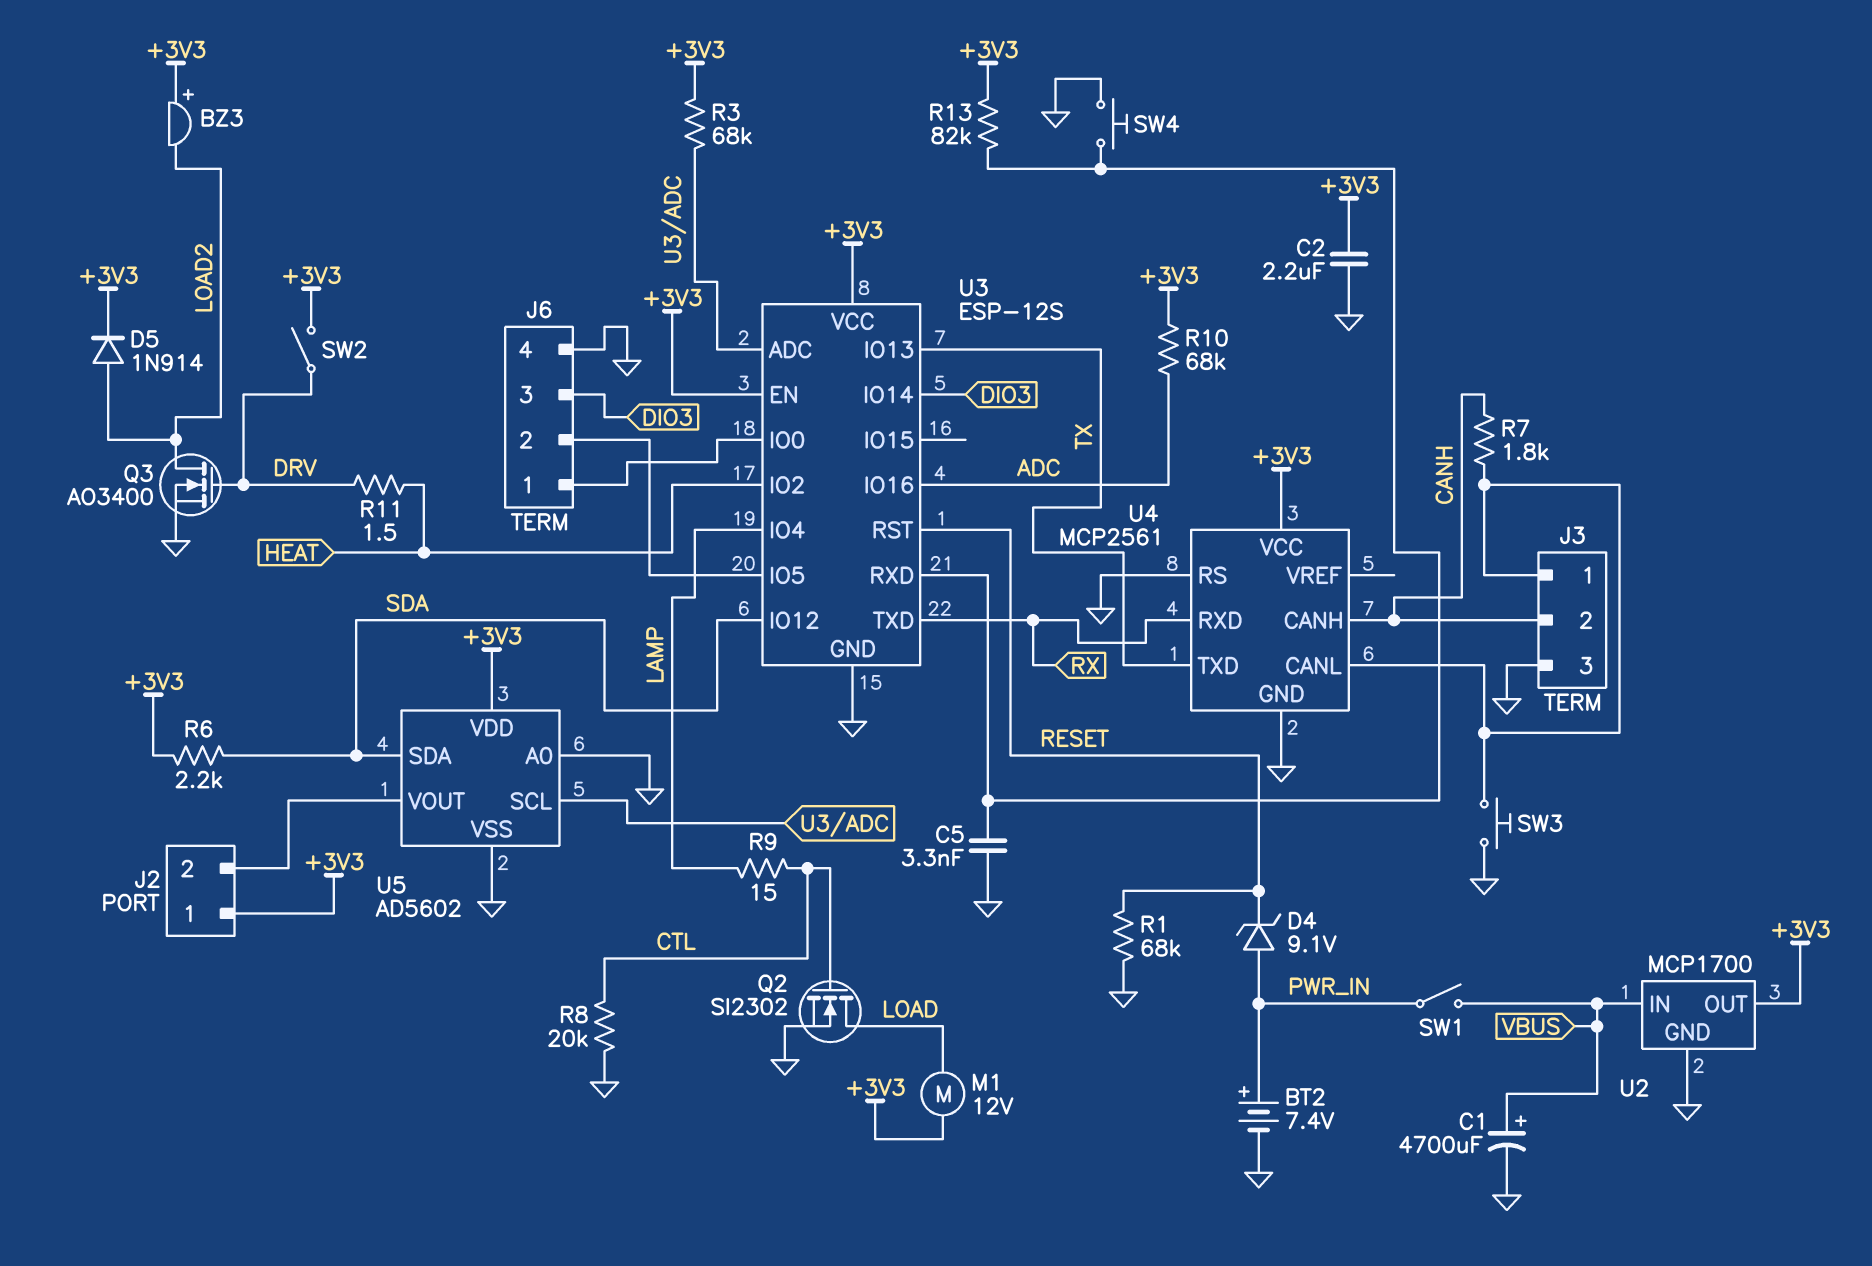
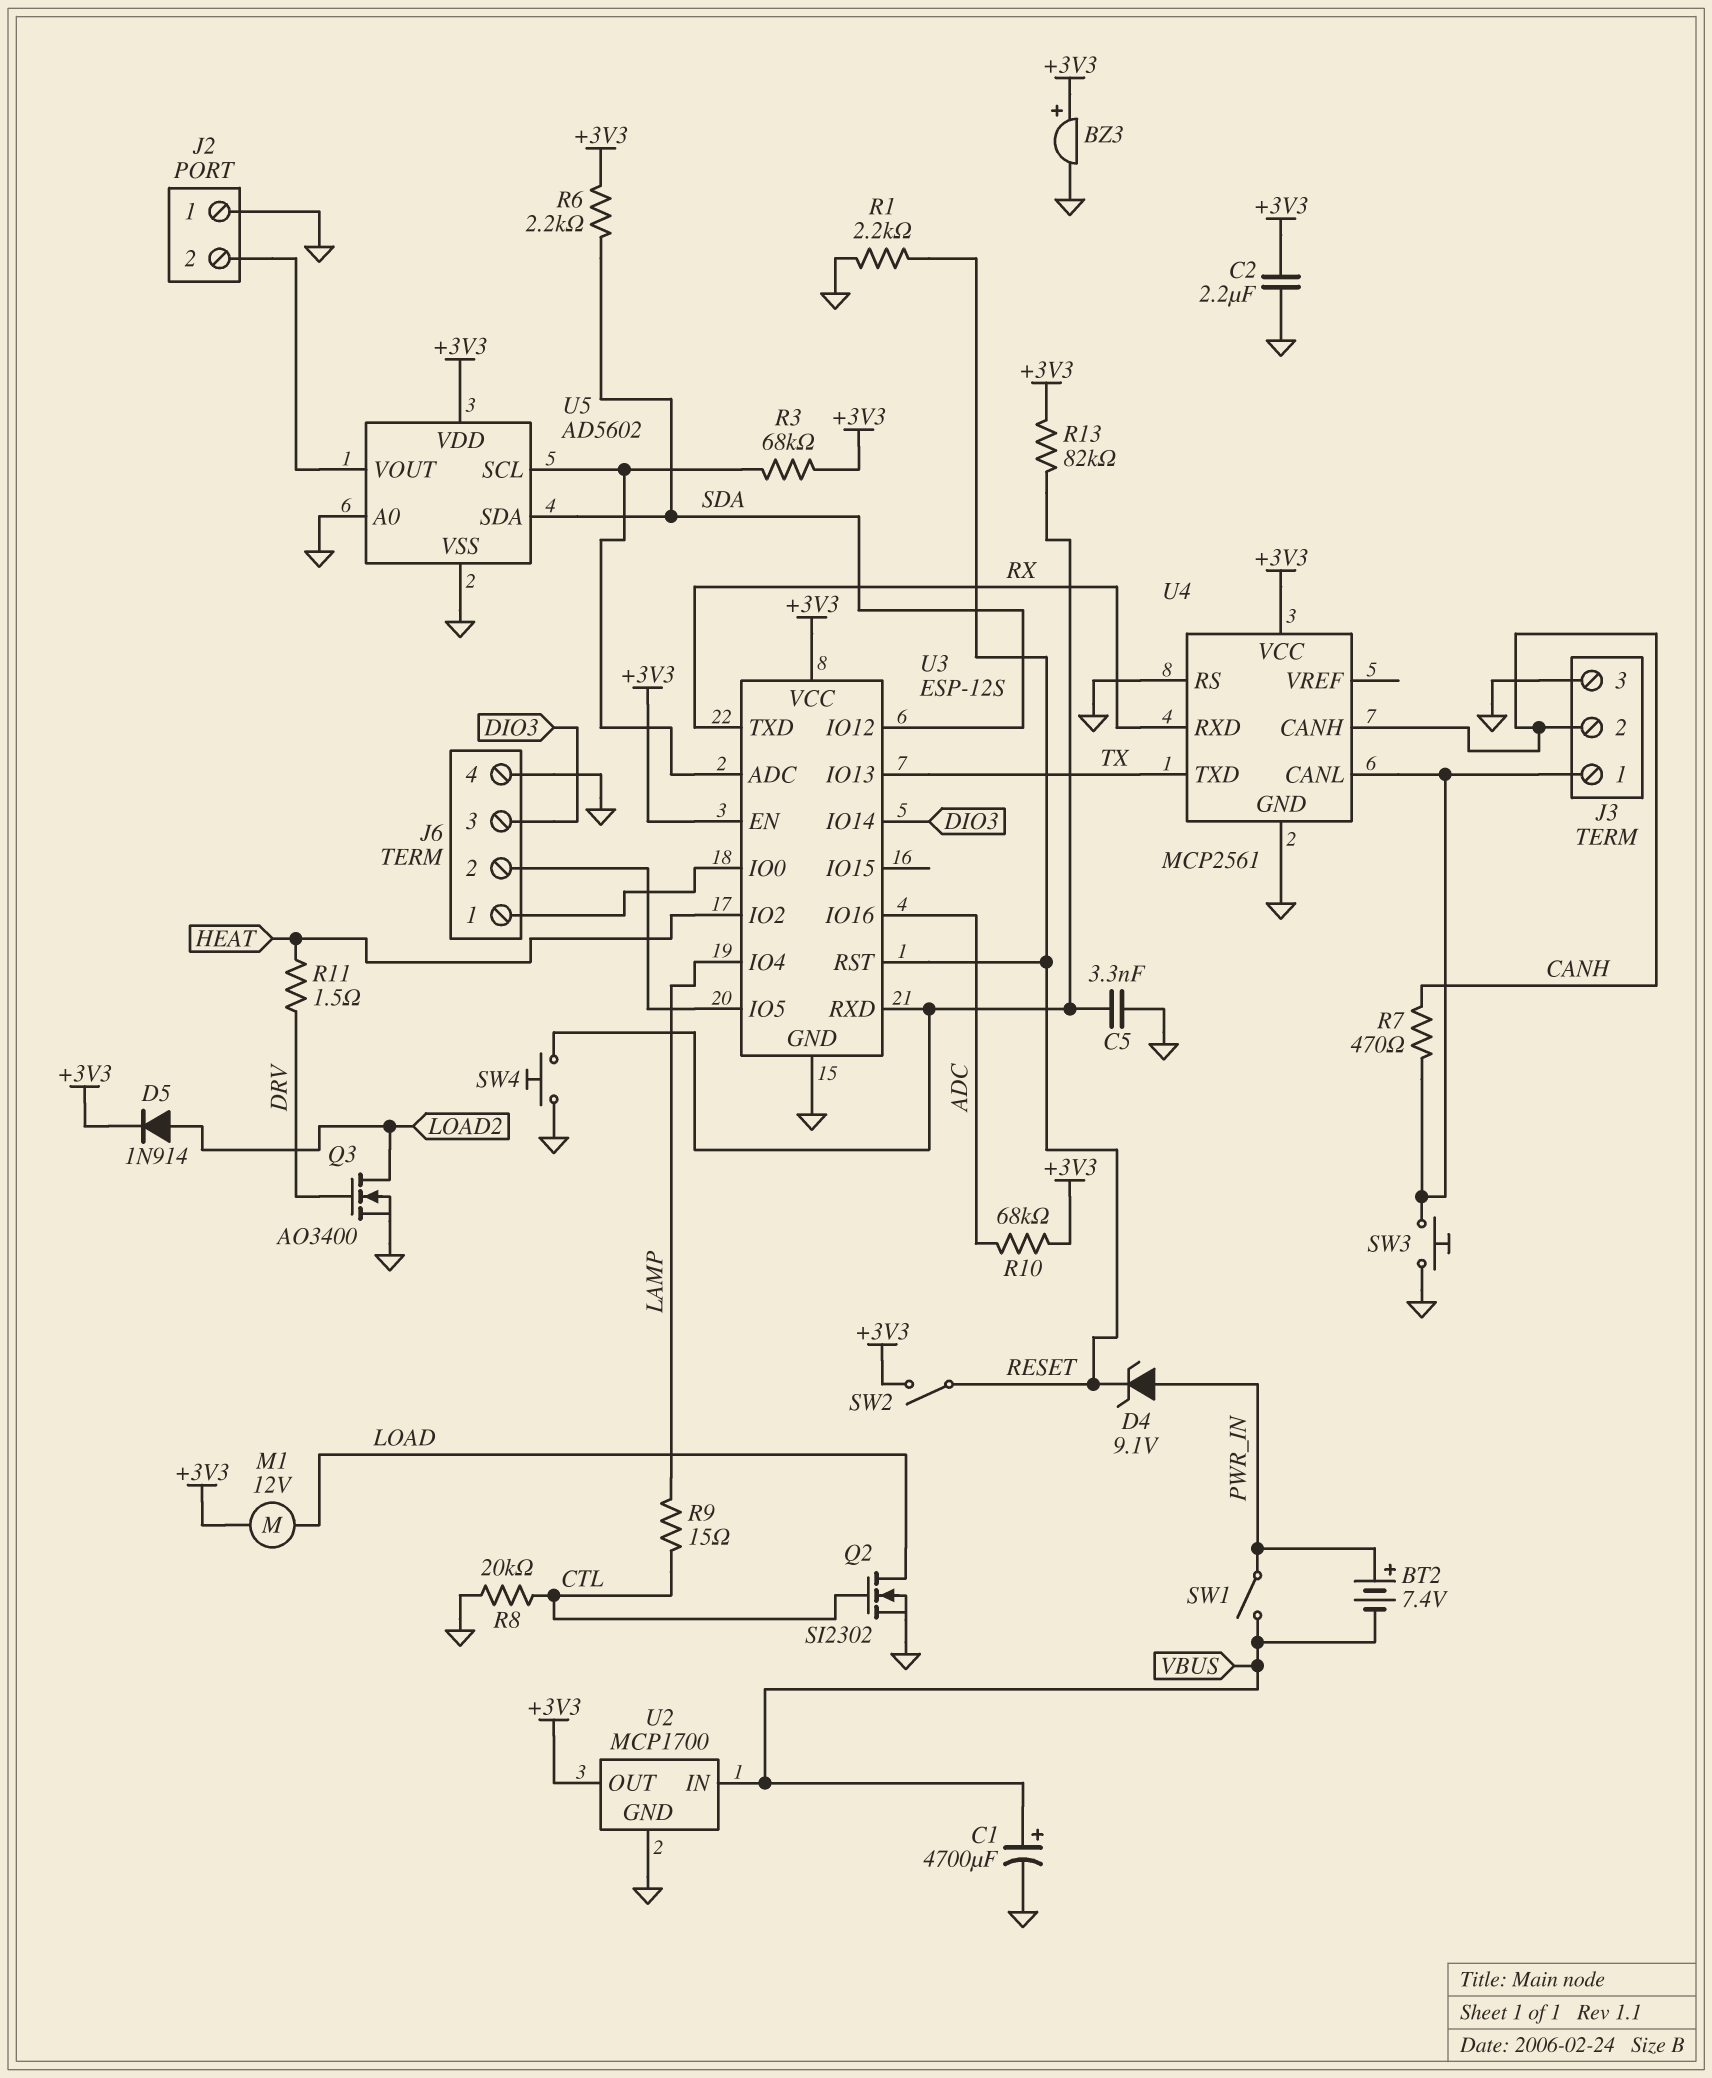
BT2: 7.4V (plus PWR_IN, minus GND) -> 7.4V (plus PWR_IN, minus VBUS)
BZ3: buzzer (plus +3V3, minus LOAD2) -> buzzer (plus +3V3, minus GND)
J2 pin 1: +3V3 -> GND
R1: 68k (GND, RESET) -> 2.2k (GND, RESET)
R7: 1.8k (CANH, J3/1) -> 470 (CANH, J3/1)
SW2: switch (+3V3, DRV) -> switch (+3V3, RESET)

